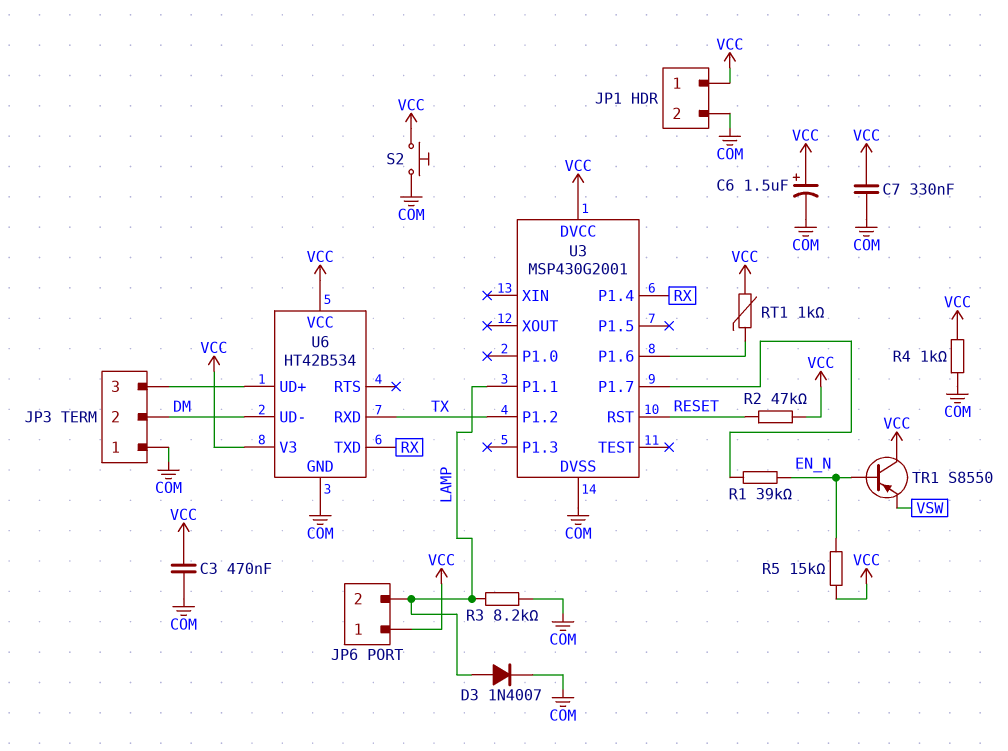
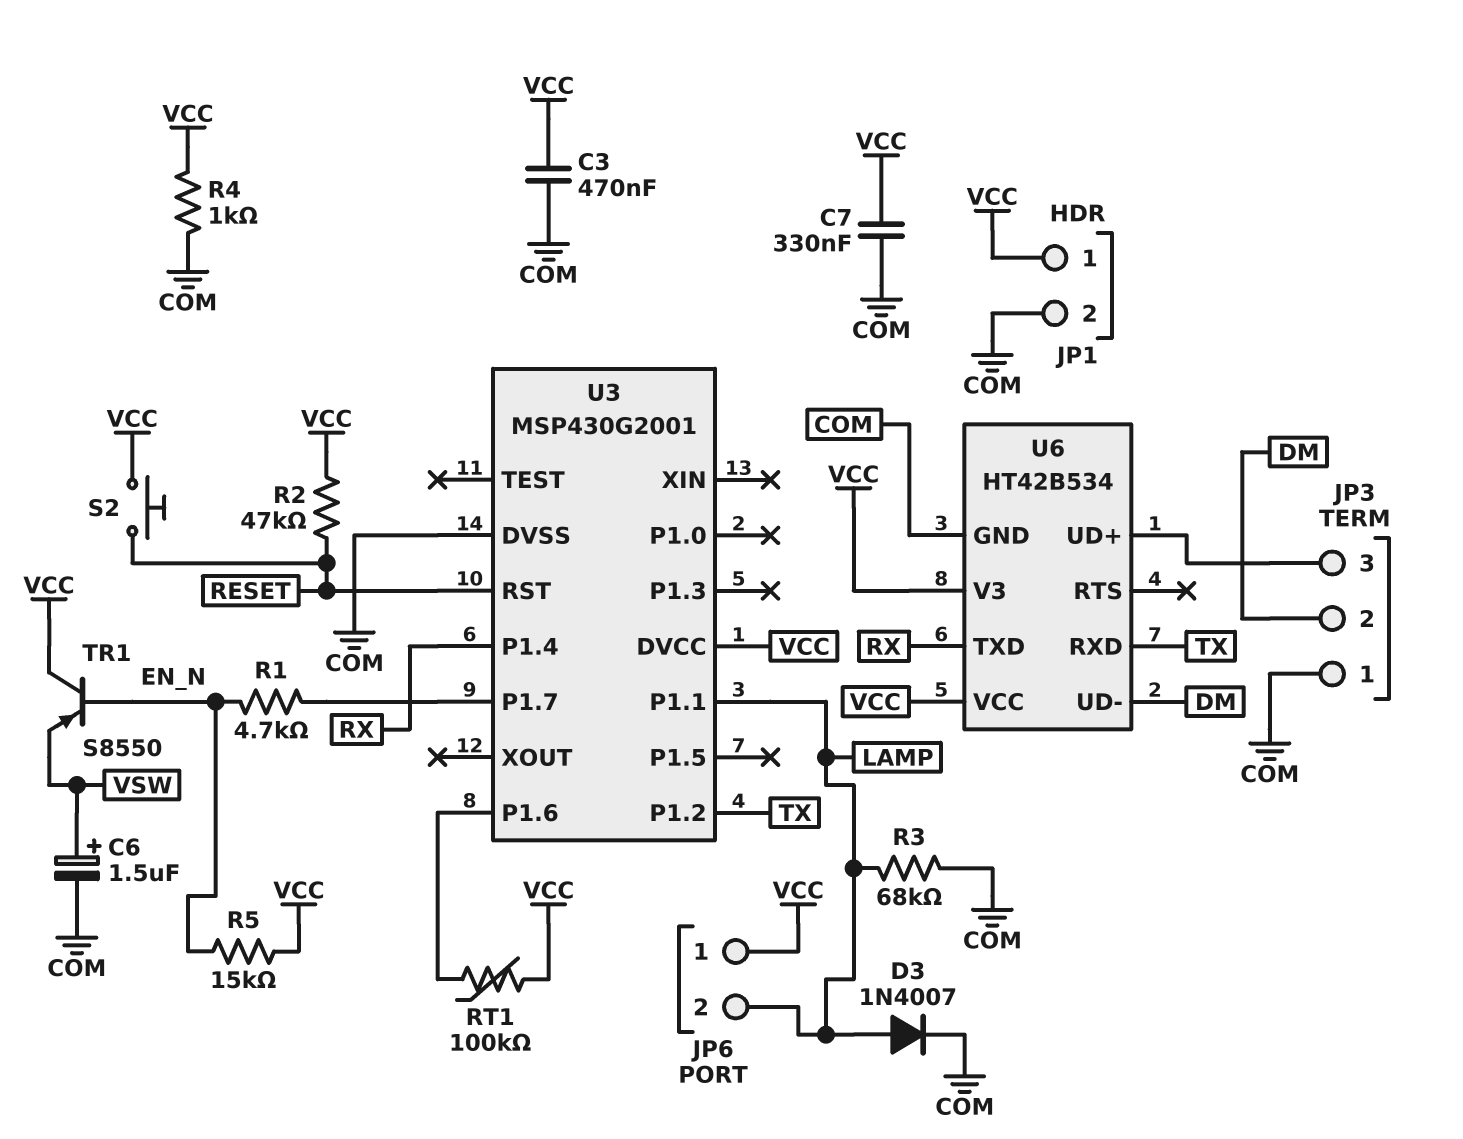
C6: 1.5uF (plus VCC, minus COM) -> 1.5uF (plus VSW, minus COM)
R1: 39k (EN_N, U3/P1.7) -> 4.7k (EN_N, U3/P1.7)
R3: 8.2k (COM, LAMP) -> 68k (COM, LAMP)
RT1: 1k (U3/P1.6, VCC) -> 100k (U3/P1.6, VCC)
S2: button (COM, VCC) -> button (RESET, VCC)

